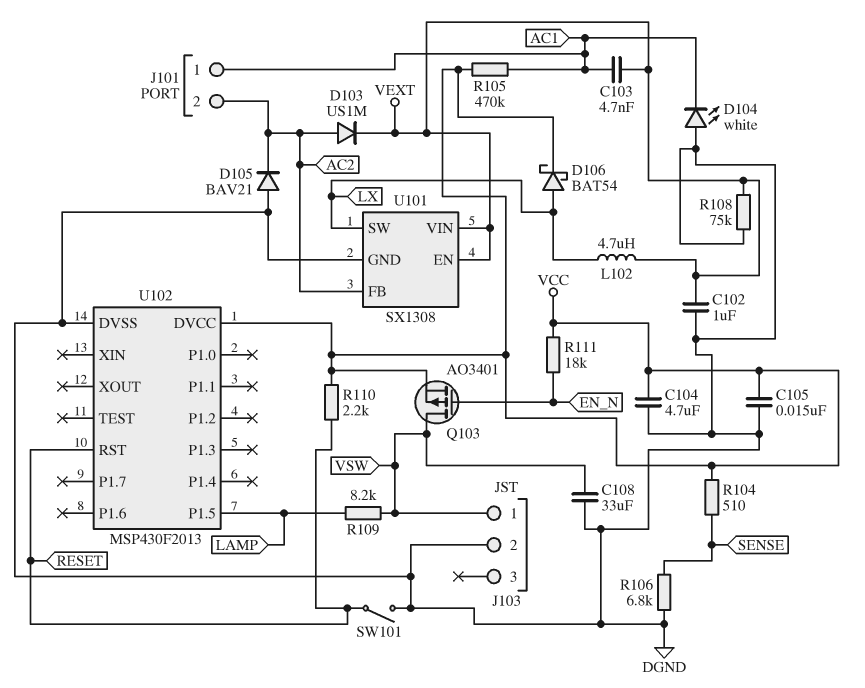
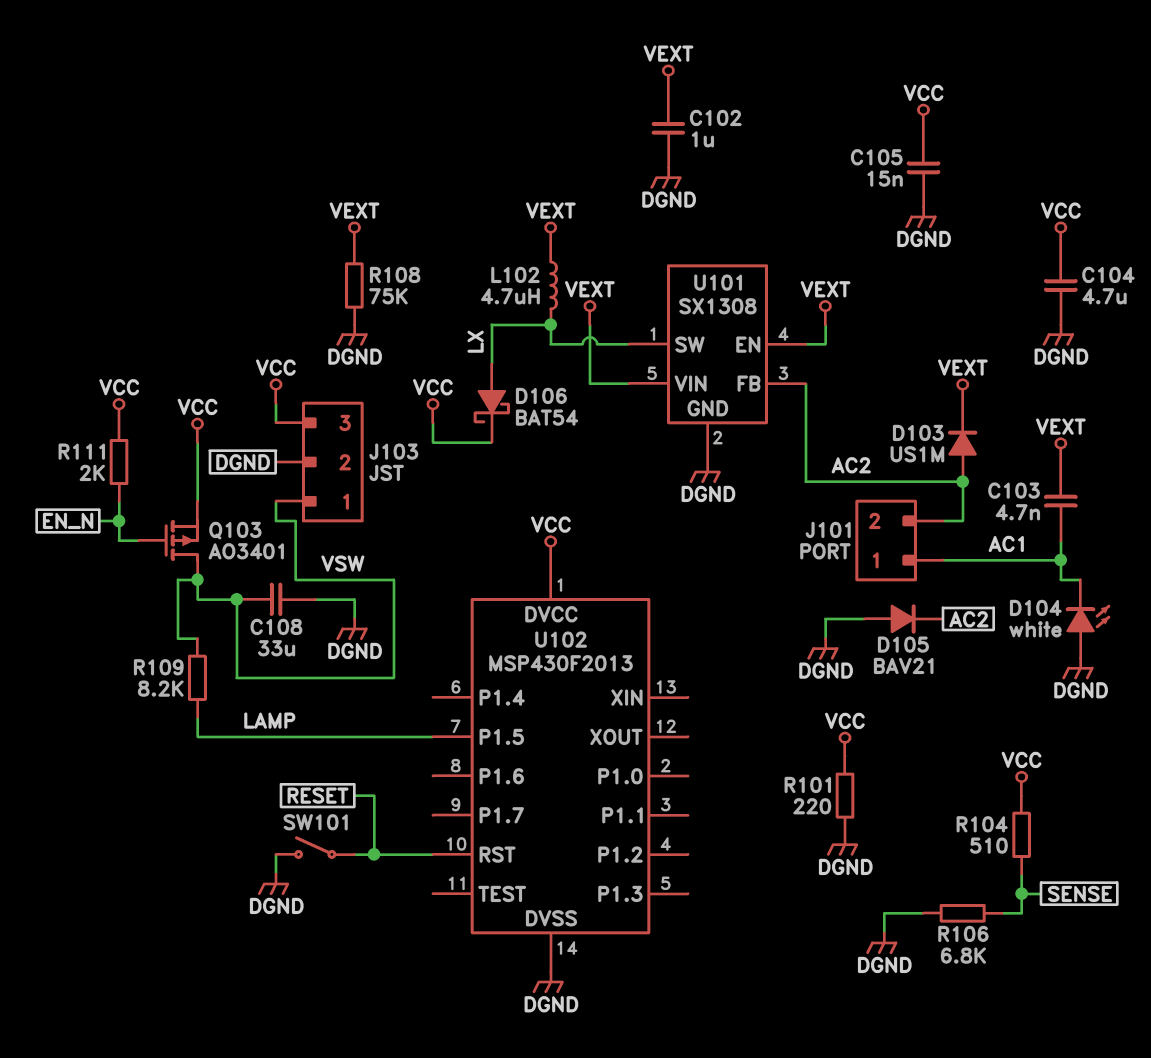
J103 pin 3: none -> VCC
R101: none -> 220 (DGND, VCC)
R105: 470k (AC1, VCC) -> none
R110: 2.2k (RESET, VCC) -> none
R111: 18k (EN_N, VCC) -> 2k (EN_N, VCC)

